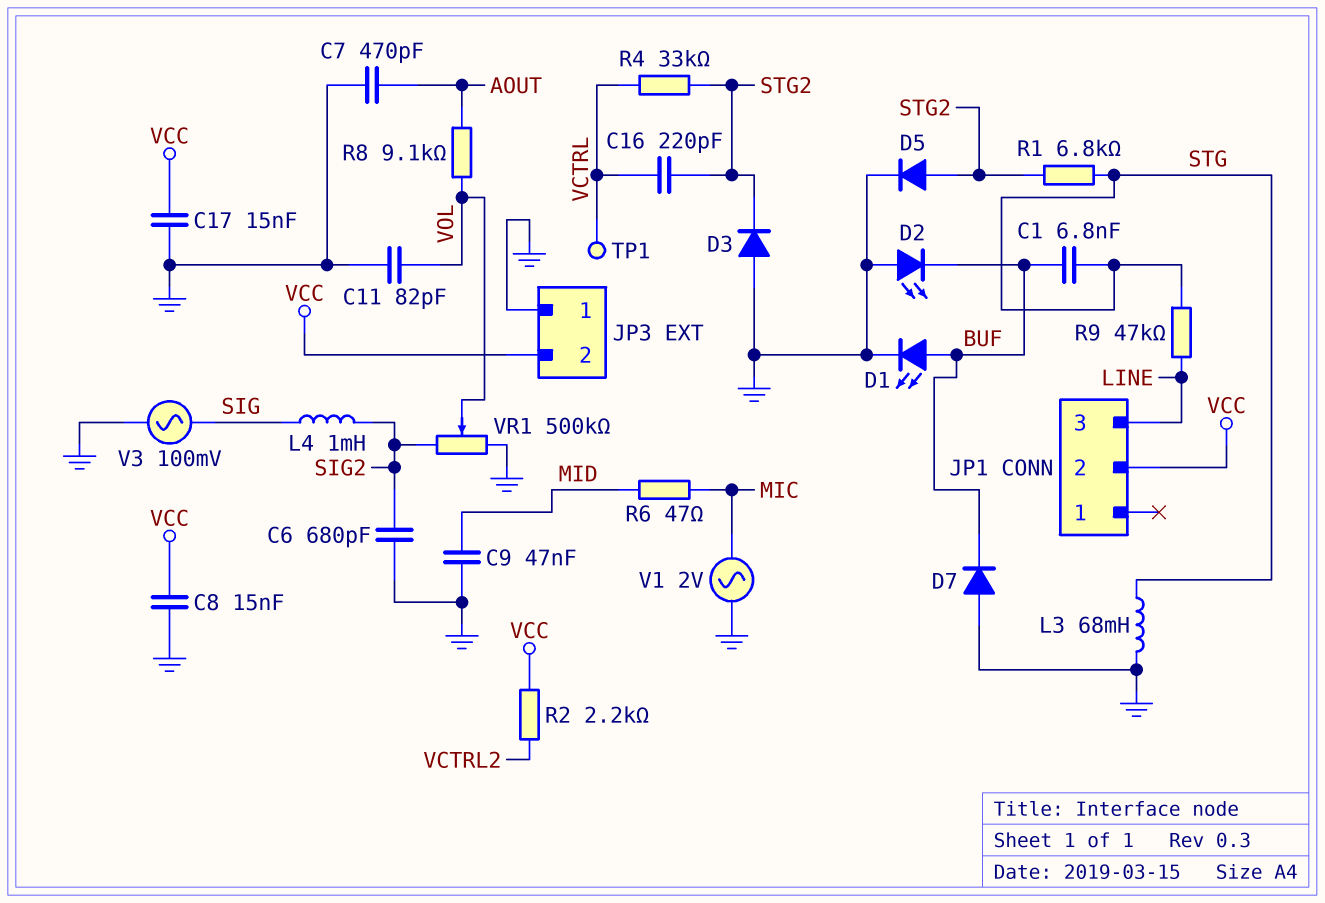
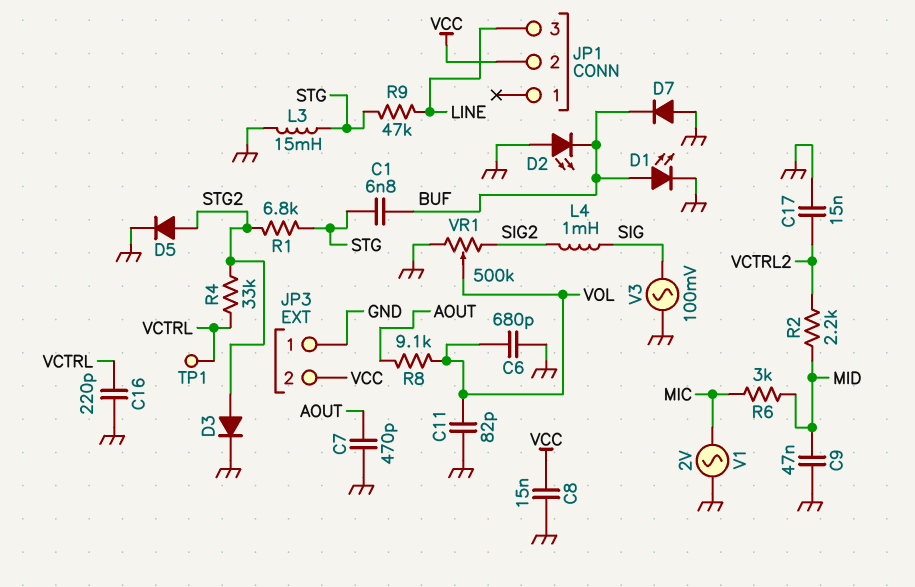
C6: 680pF (GND, SIG2) -> 680pF (GND, VOL)
C16: 220pF (STG2, VCTRL) -> 220pF (GND, VCTRL)
C17: 15nF (GND, VCC) -> 15nF (GND, VCTRL2)
D3: diode (A GND, K STG2) -> diode (A STG2, K GND)
L3: 68mH (GND, STG) -> 15mH (GND, STG)
R2: 2.2k (VCC, VCTRL2) -> 2.2k (MID, VCTRL2)
R6: 47 (MIC, MID) -> 3k (MIC, MID)

